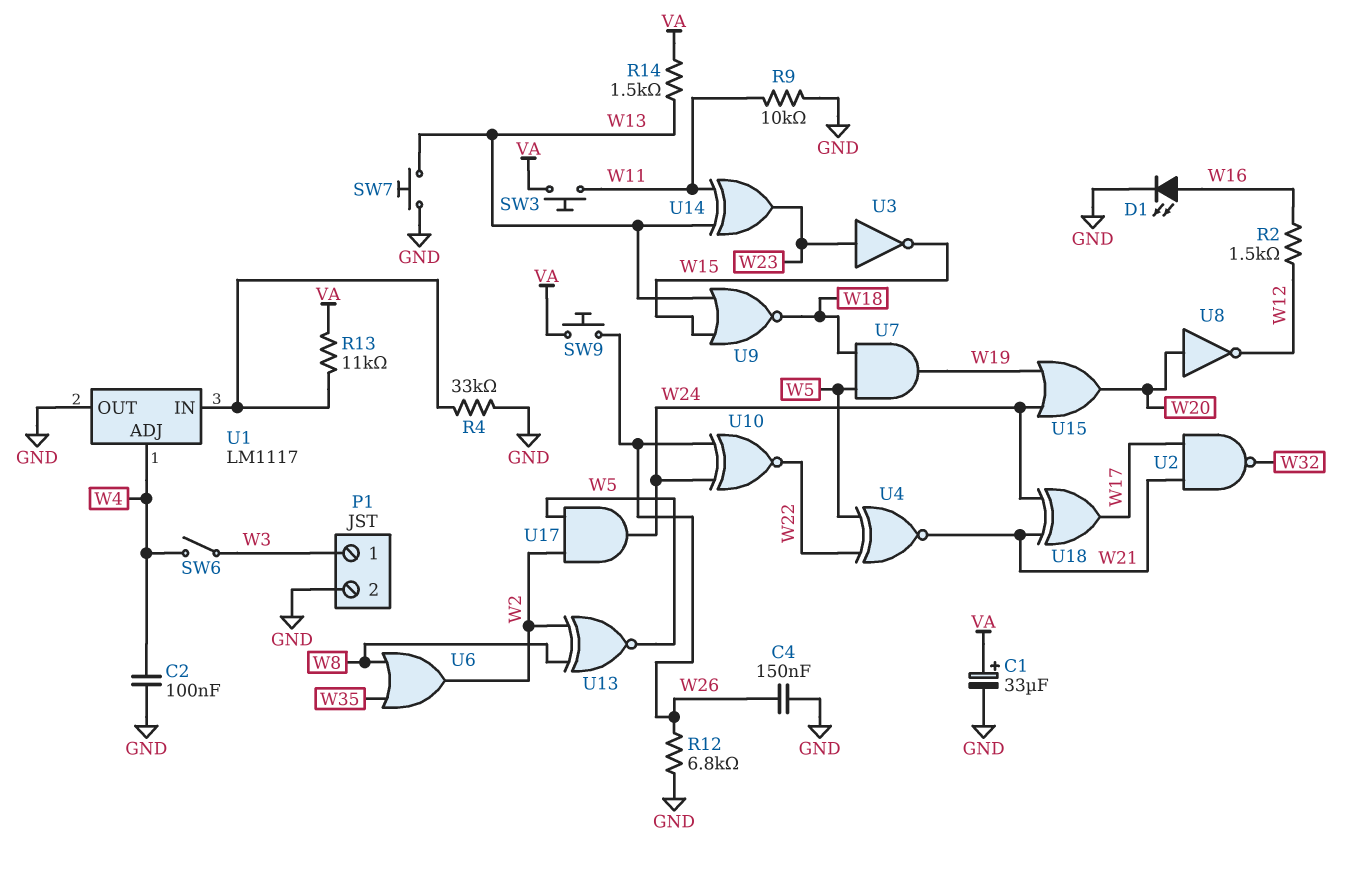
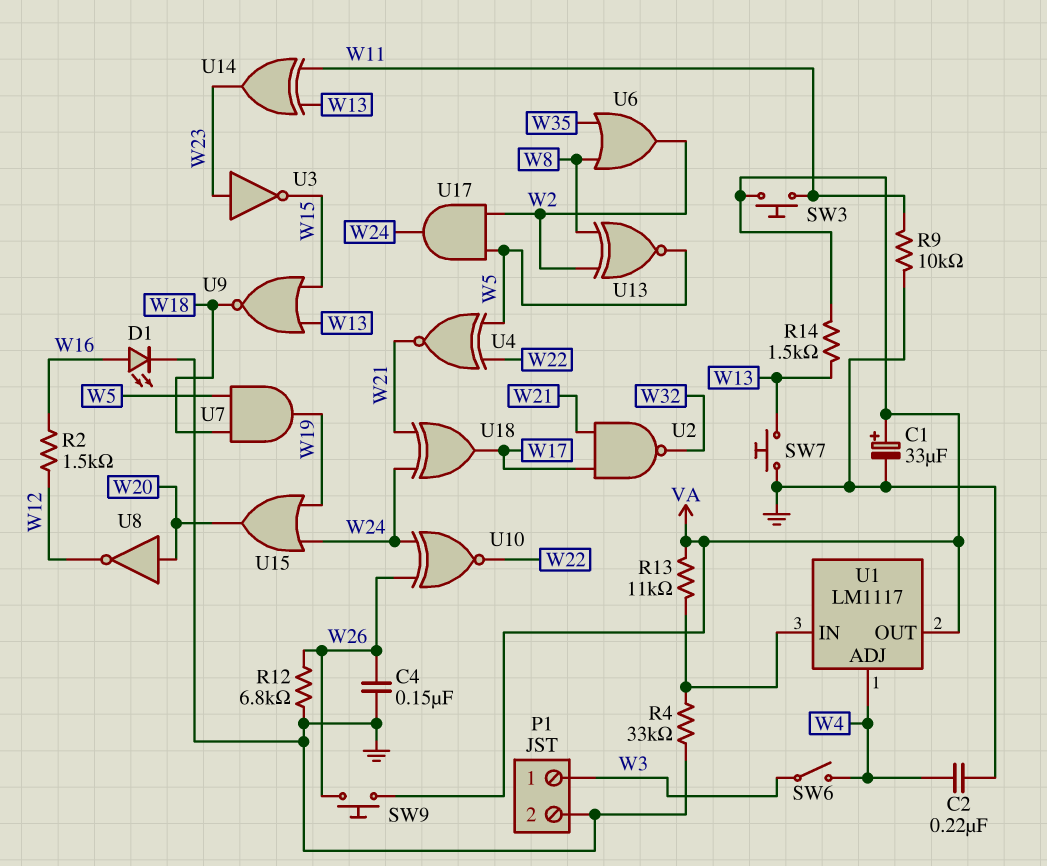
C2: 100nF (GND, W4) -> 220nF (GND, W4)
U1 pin OUT: GND -> VA

